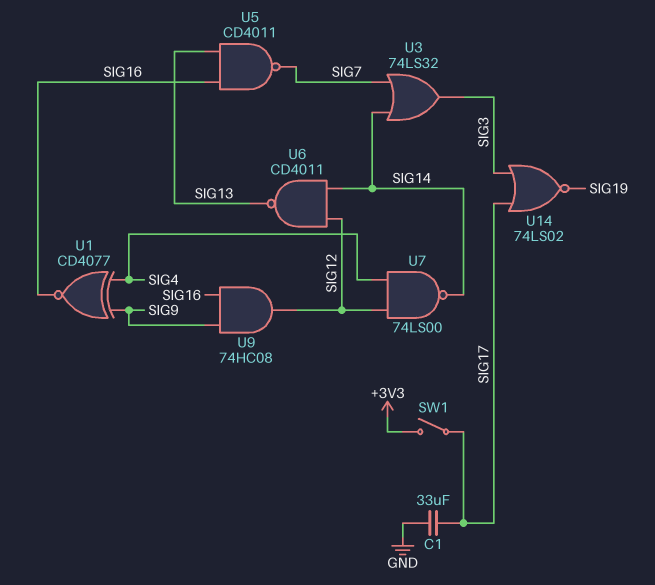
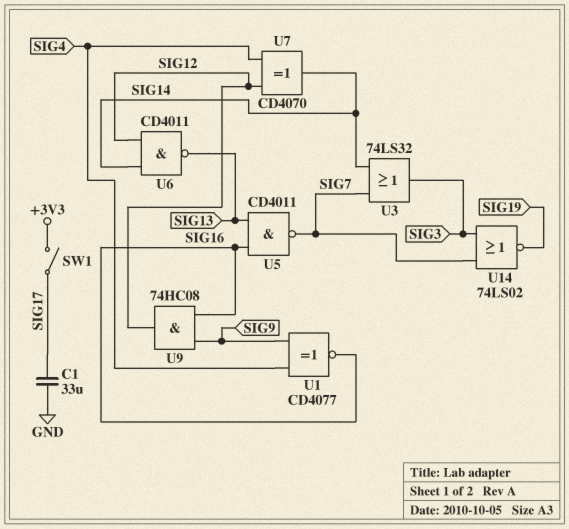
U7: NAND 74LS00 (in SIG4, in SIG12, out SIG14) -> XOR CD4070 (in SIG4, in SIG12, out SIG14)
U14: NOR 74LS02 (in SIG3, in SIG17, out SIG19) -> NOR 74LS02 (in SIG3, in SIG7, out SIG19)

